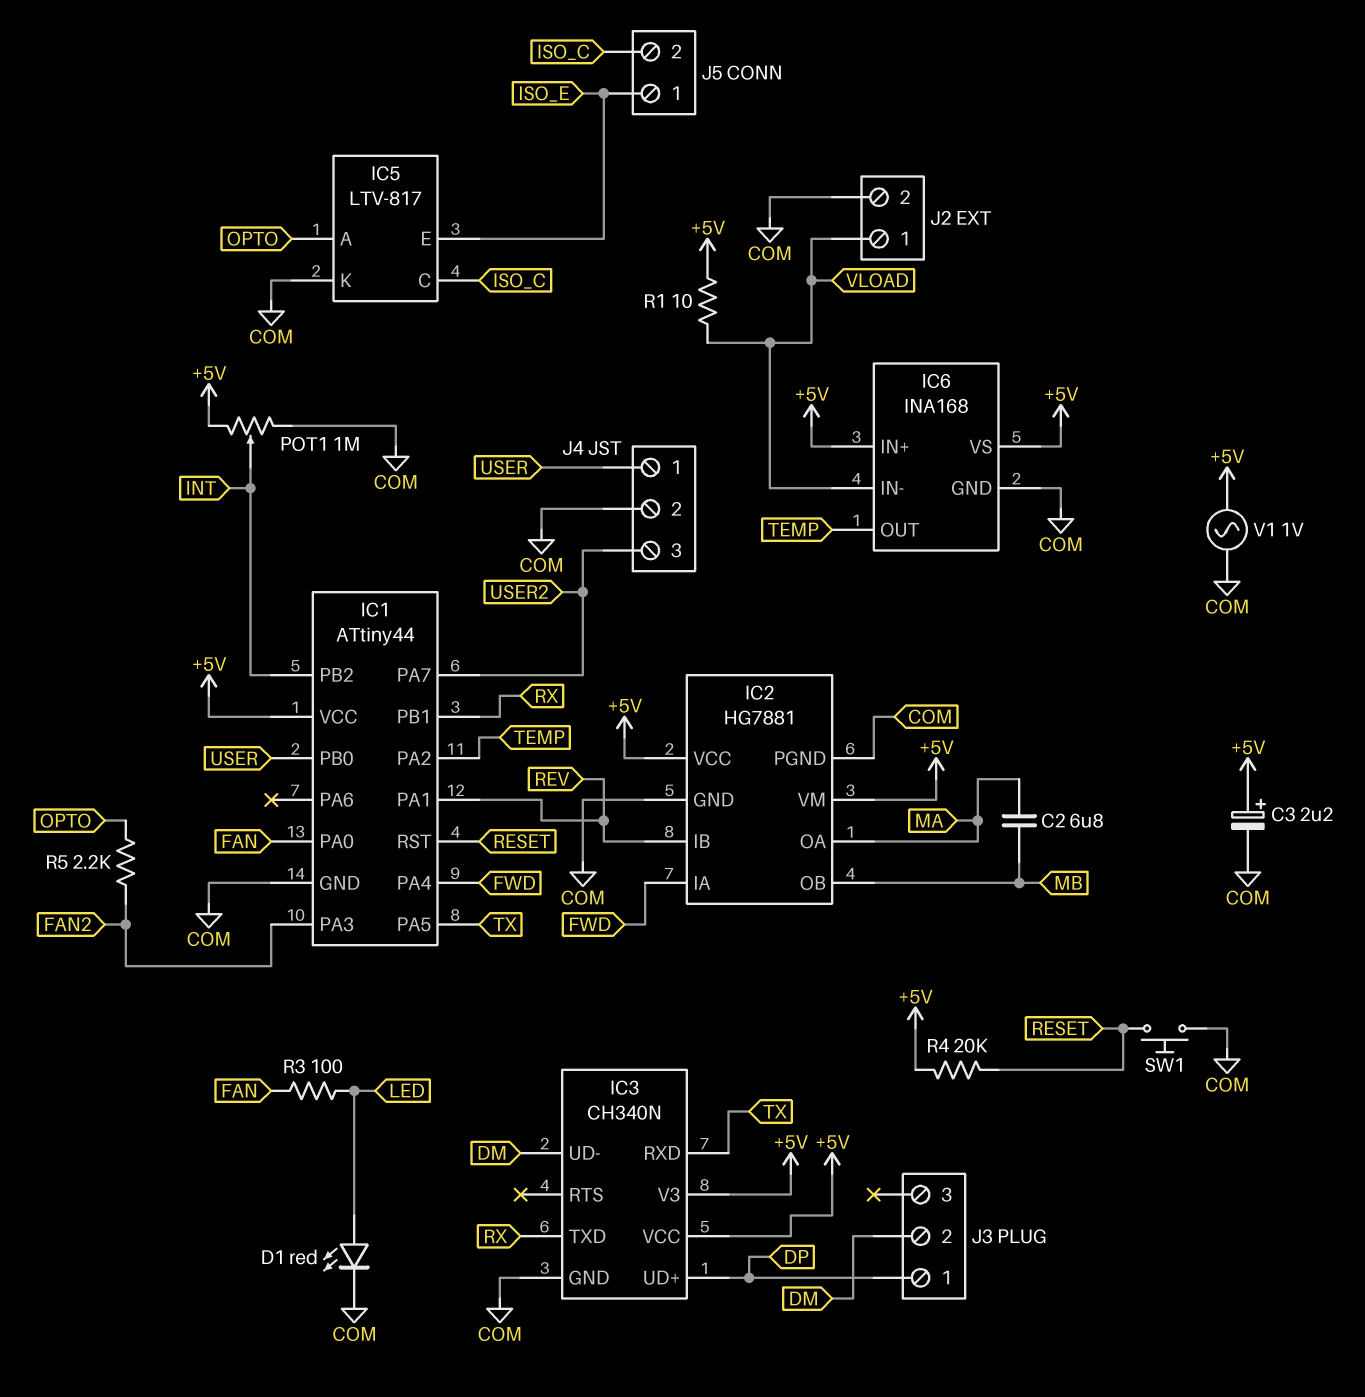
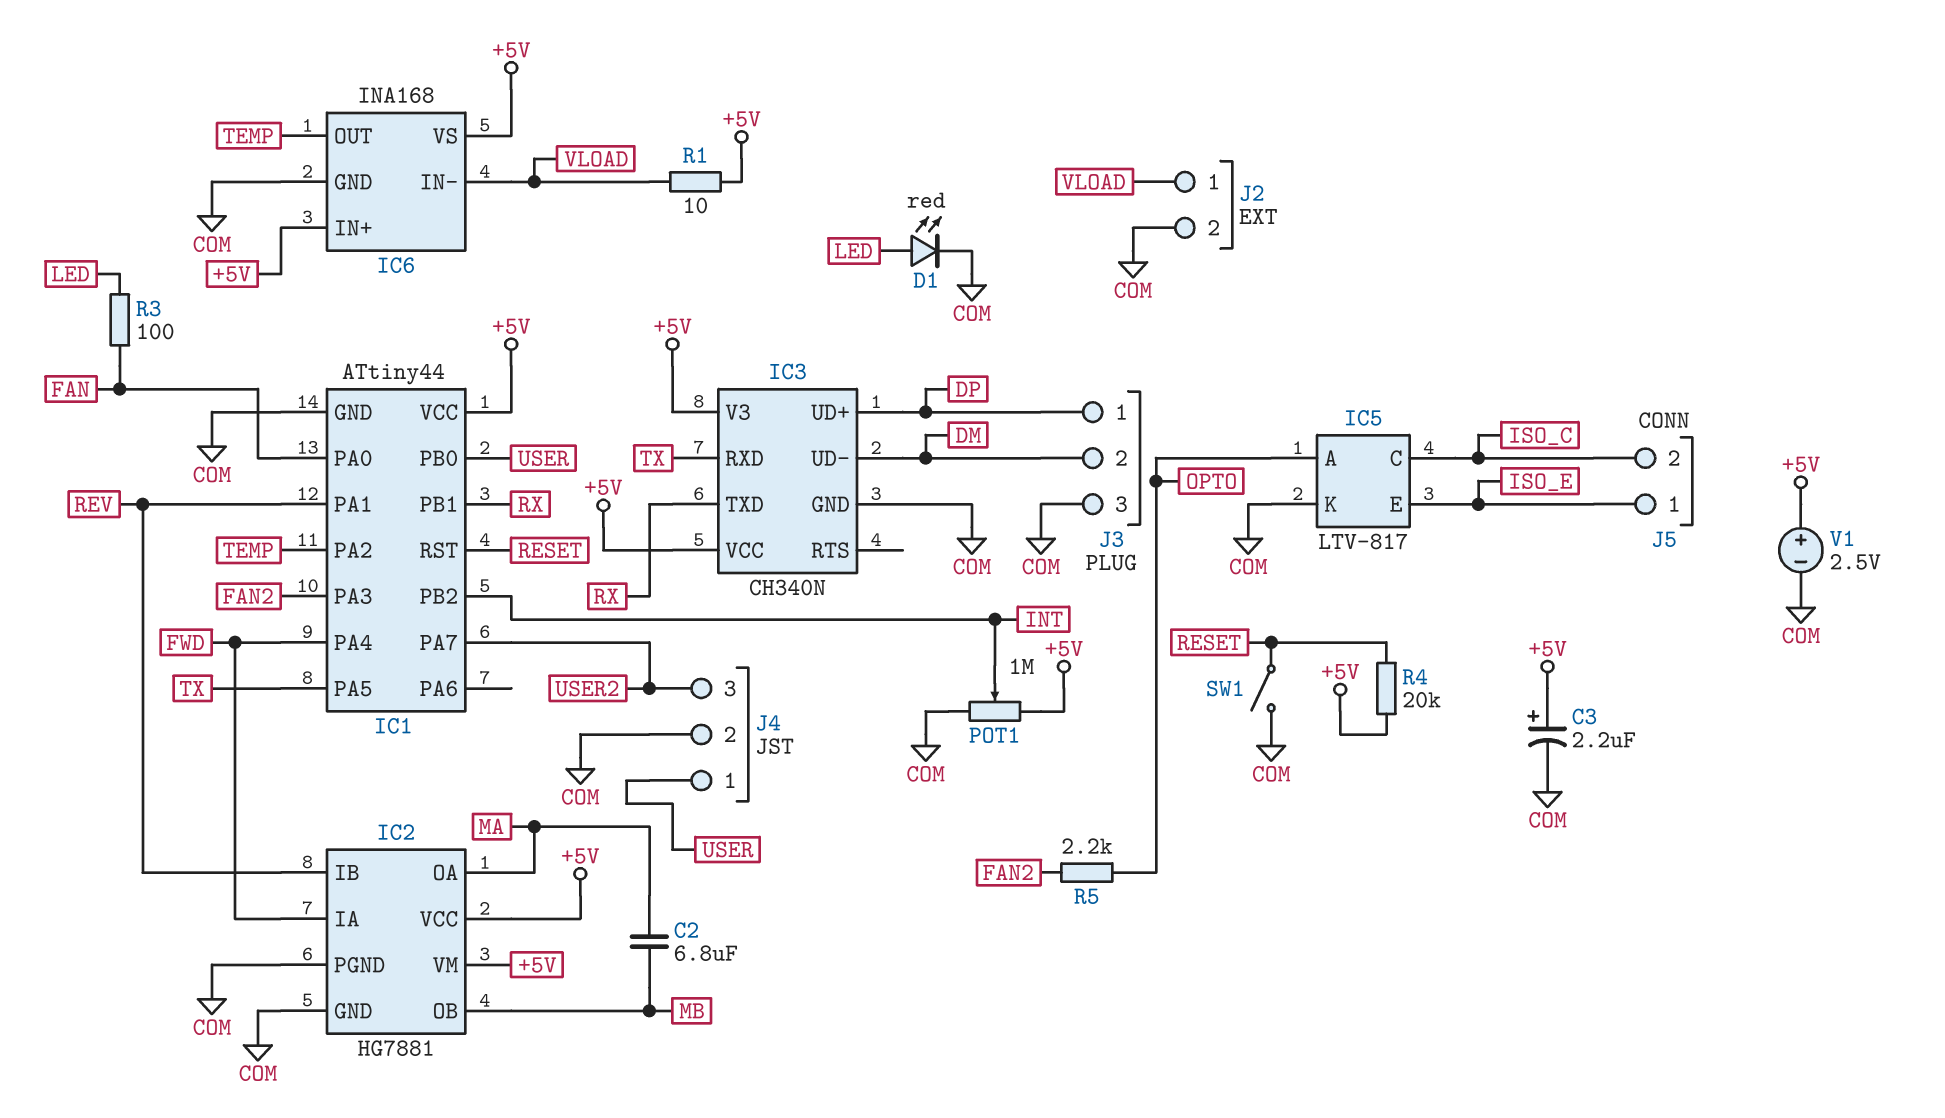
J3 pin 3: none -> COM
SW1: button (COM, RESET) -> switch (COM, RESET)
V1: AC 1V (+5V, COM) -> 2.5V (plus +5V, minus COM)

